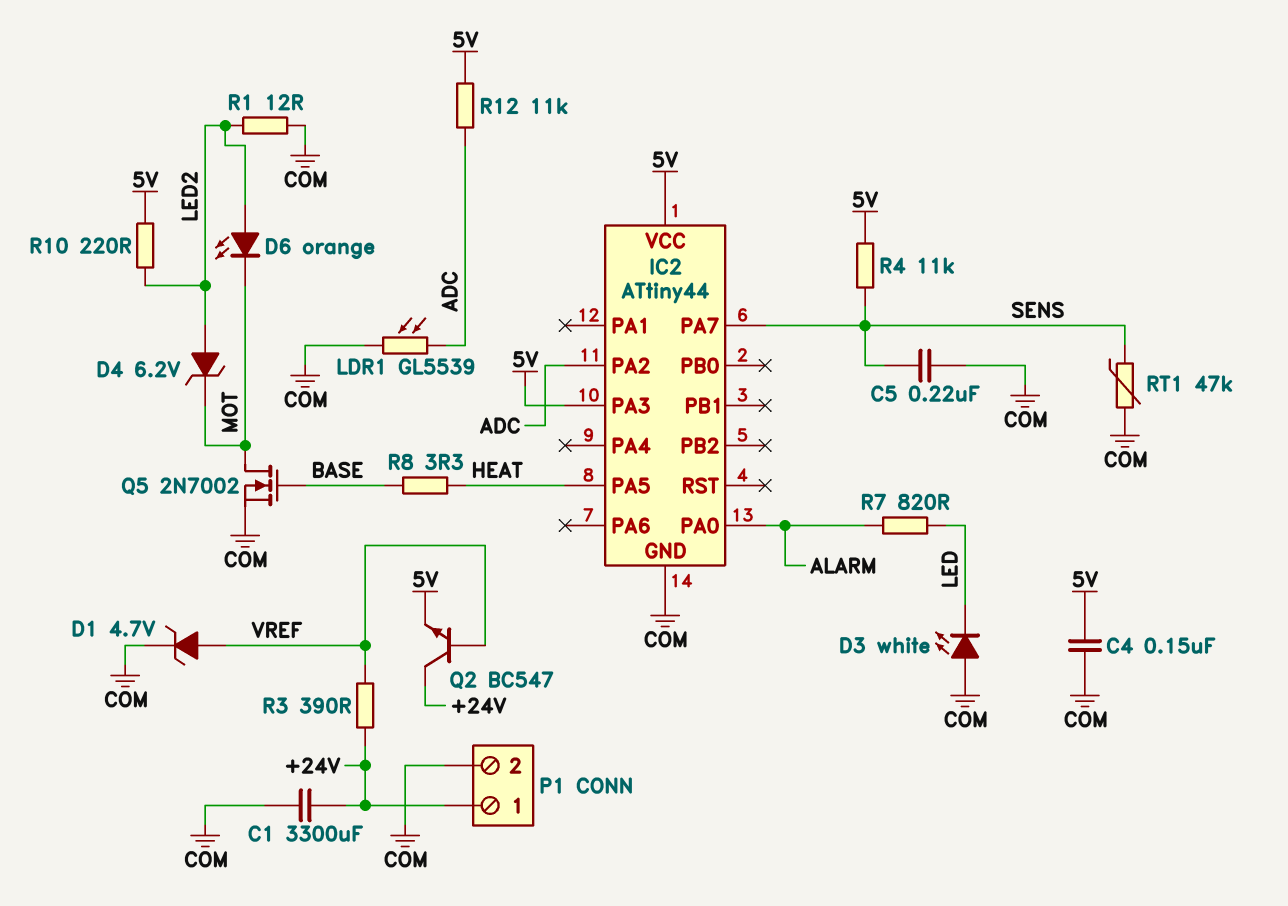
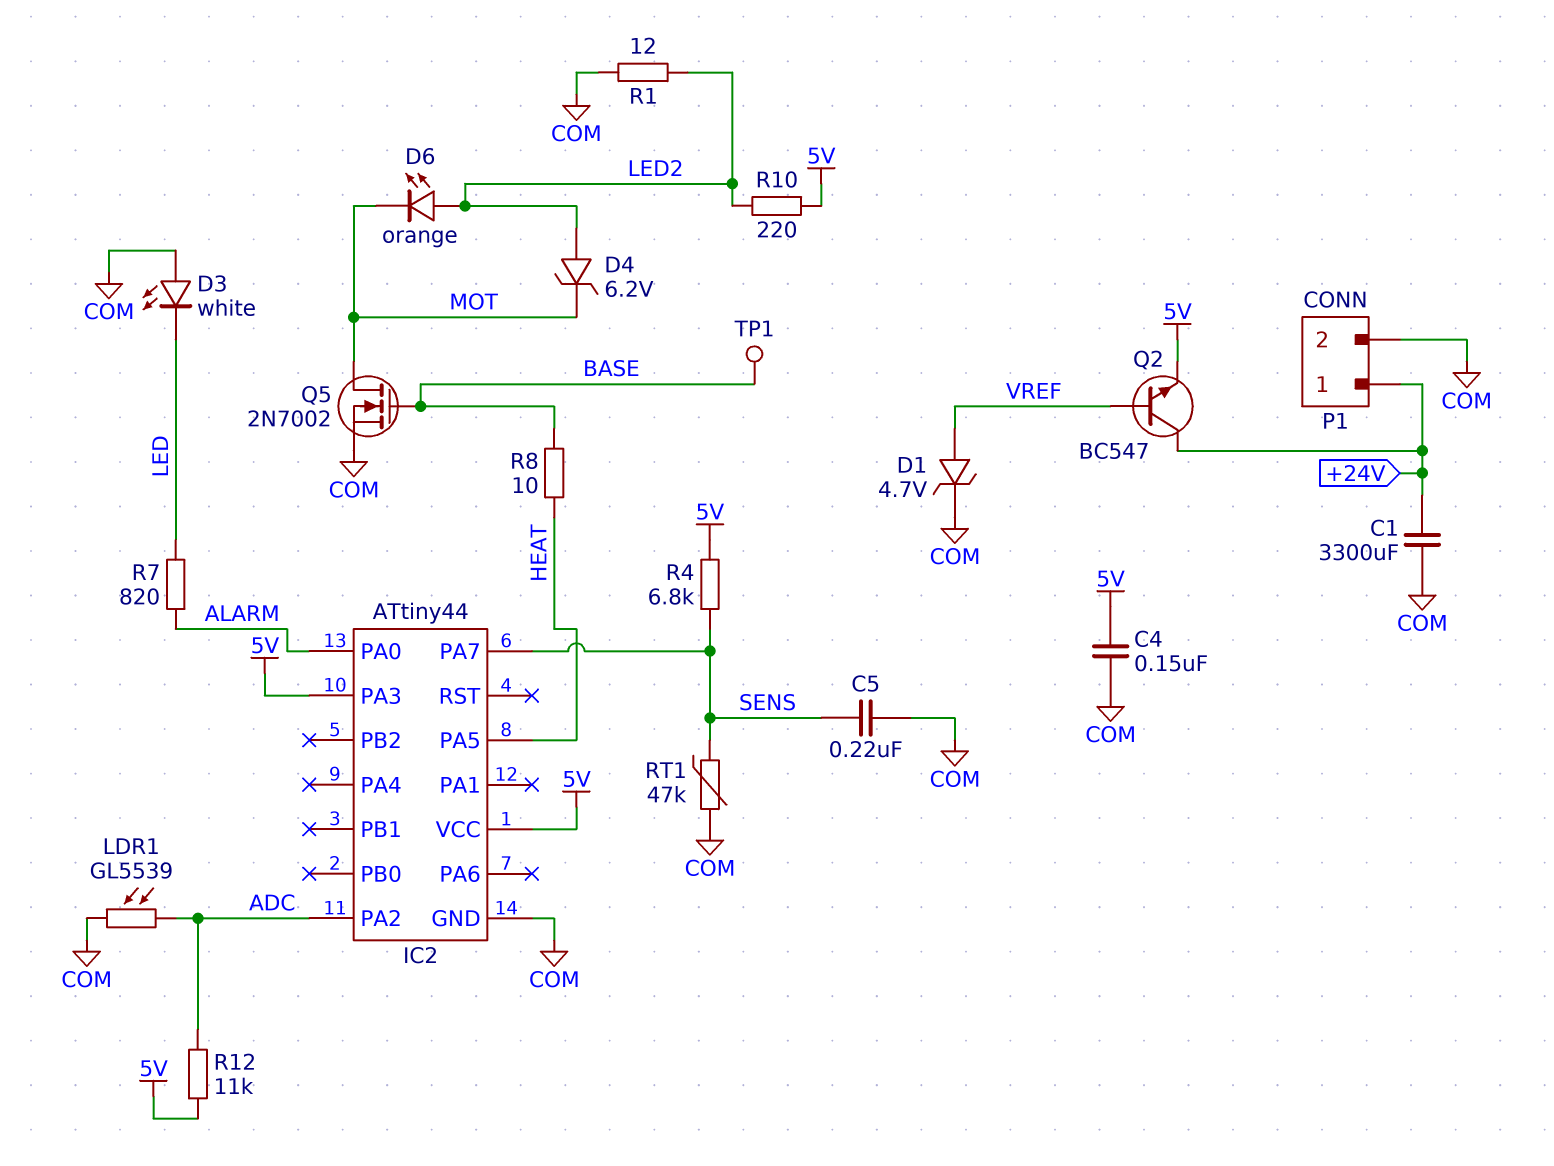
R3: 390 (+24V, VREF) -> none
R4: 11k (5V, SENS) -> 6.8k (5V, SENS)
R8: 3.3 (BASE, HEAT) -> 10 (BASE, HEAT)
TP1: none -> test point (BASE)

